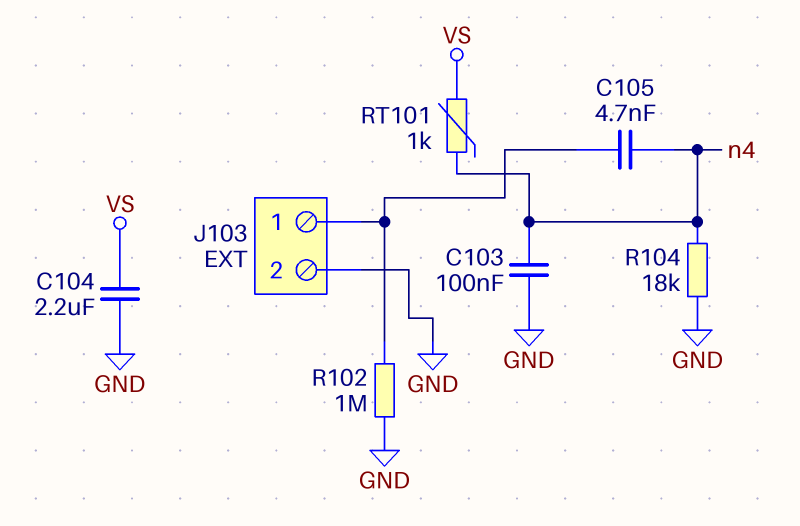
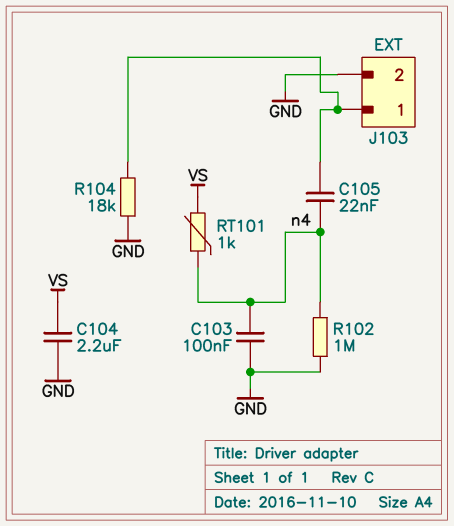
C105: 4.7nF (J103/1, n4) -> 22nF (J103/1, n4)
R102: 1M (GND, J103/1) -> 1M (GND, n4)
R104: 18k (GND, n4) -> 18k (GND, J103/1)

